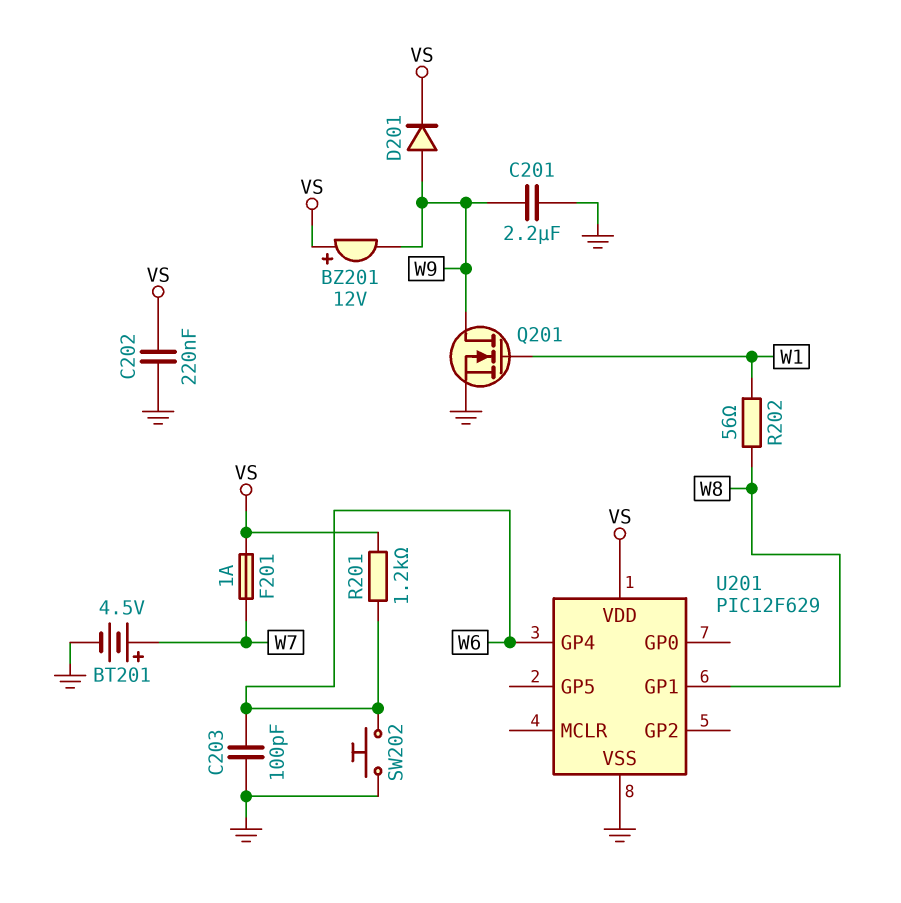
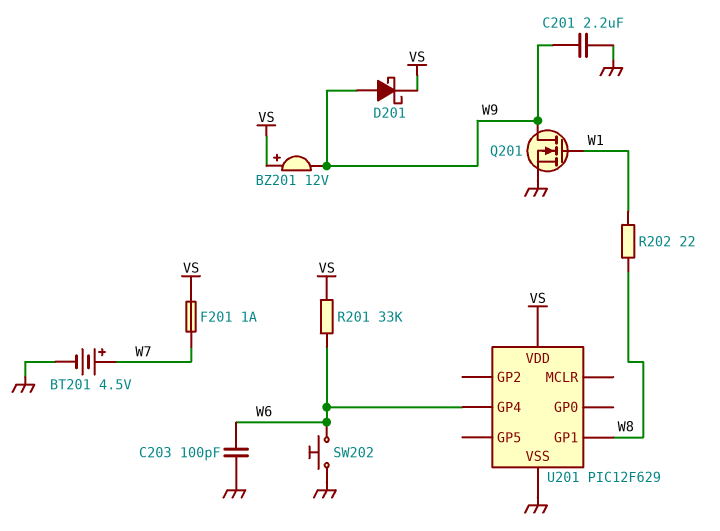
C202: 220nF (GND, VS) -> none
D201: diode (A W9, K VS) -> schottky (A W9, K VS)
R201: 1.2k (VS, W6) -> 33k (VS, W6)
R202: 56 (W1, W8) -> 22 (W1, W8)

